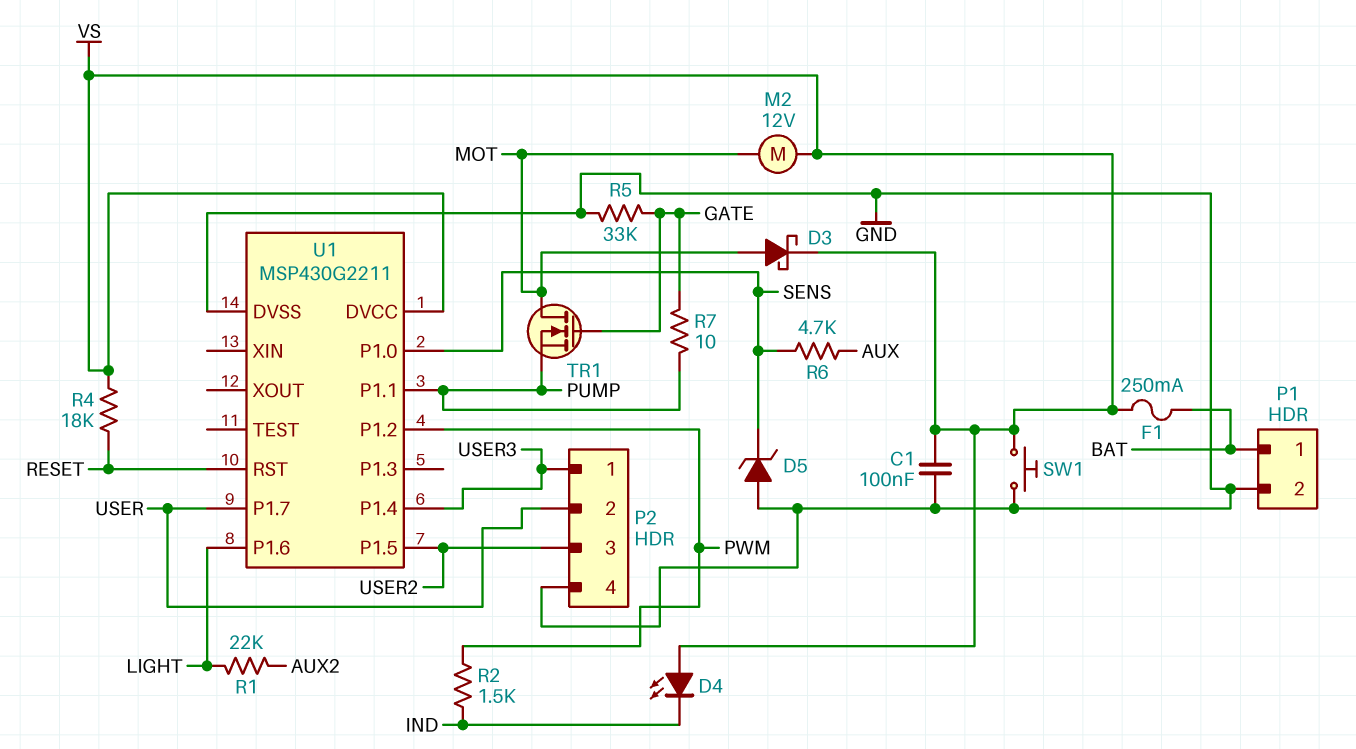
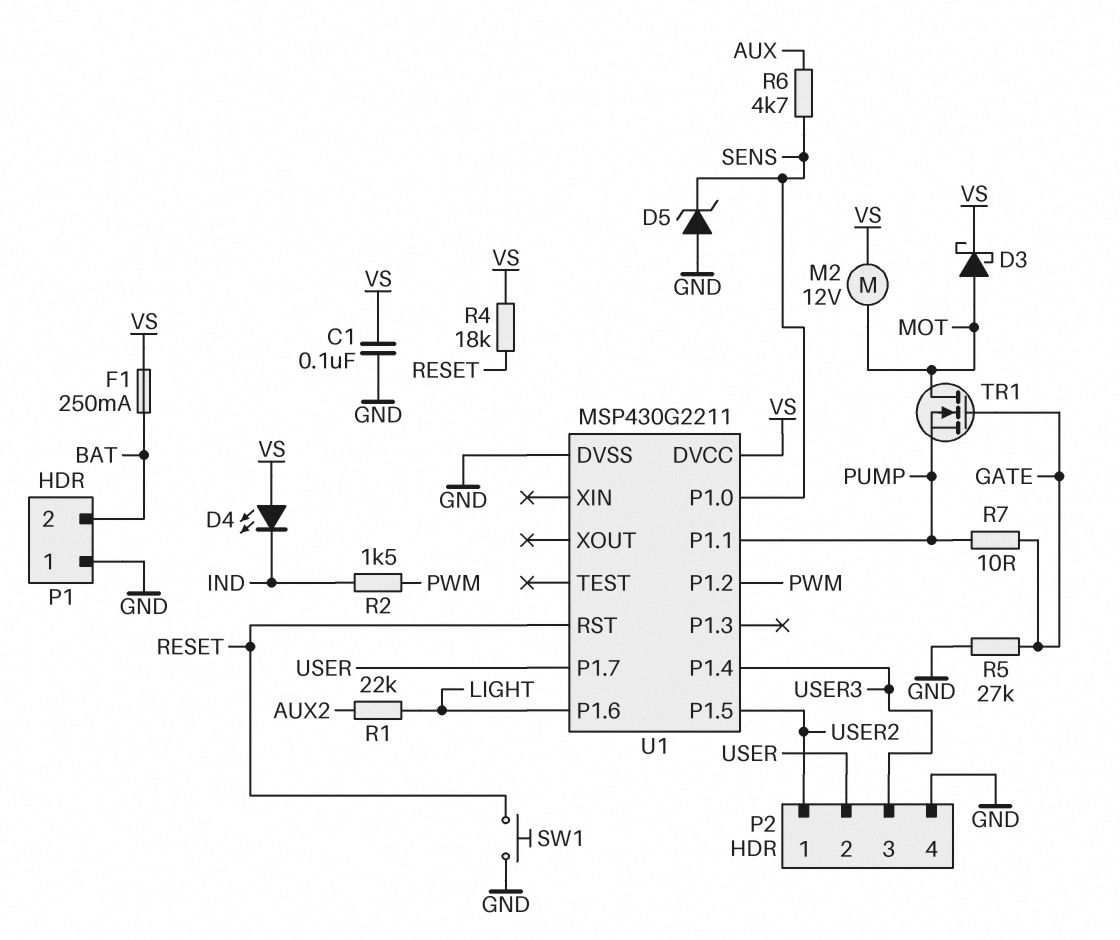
P1 pin 1: BAT -> GND
P1 pin 2: GND -> BAT
P2 pin 1: USER3 -> USER2
P2 pin 3: USER2 -> USER3
R5: 33k (GATE, GND) -> 27k (GATE, GND)
SW1: button (GND, VS) -> button (GND, RESET)

